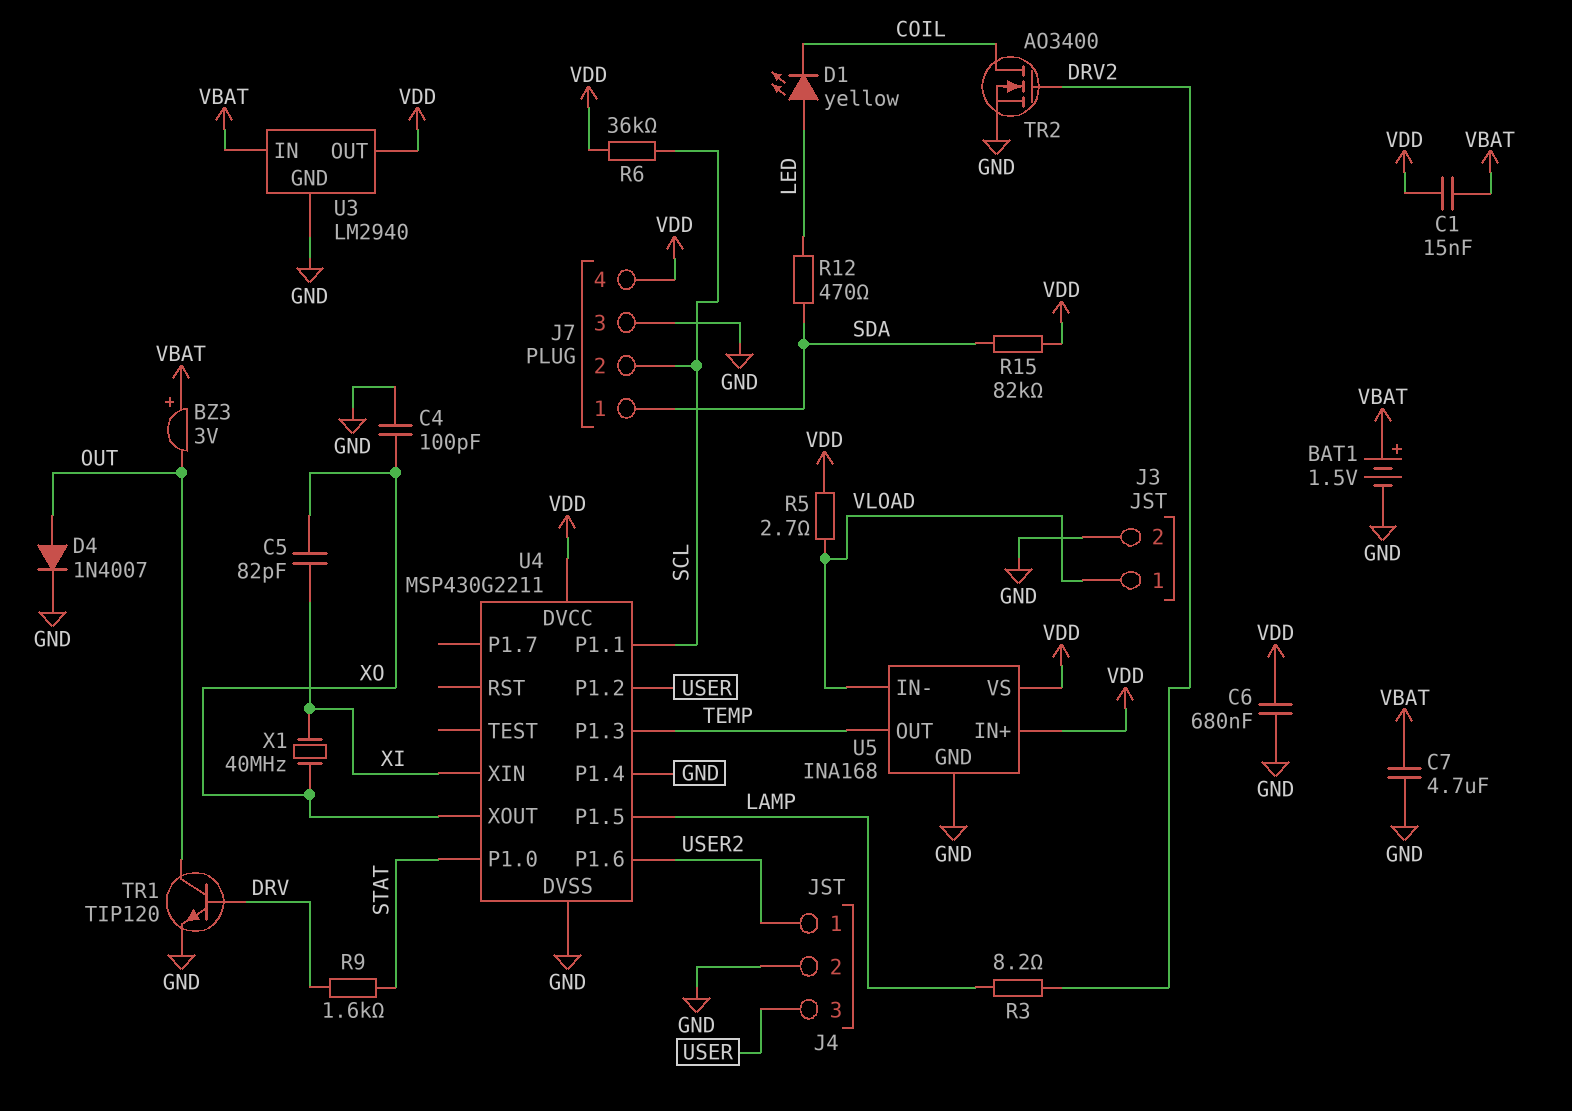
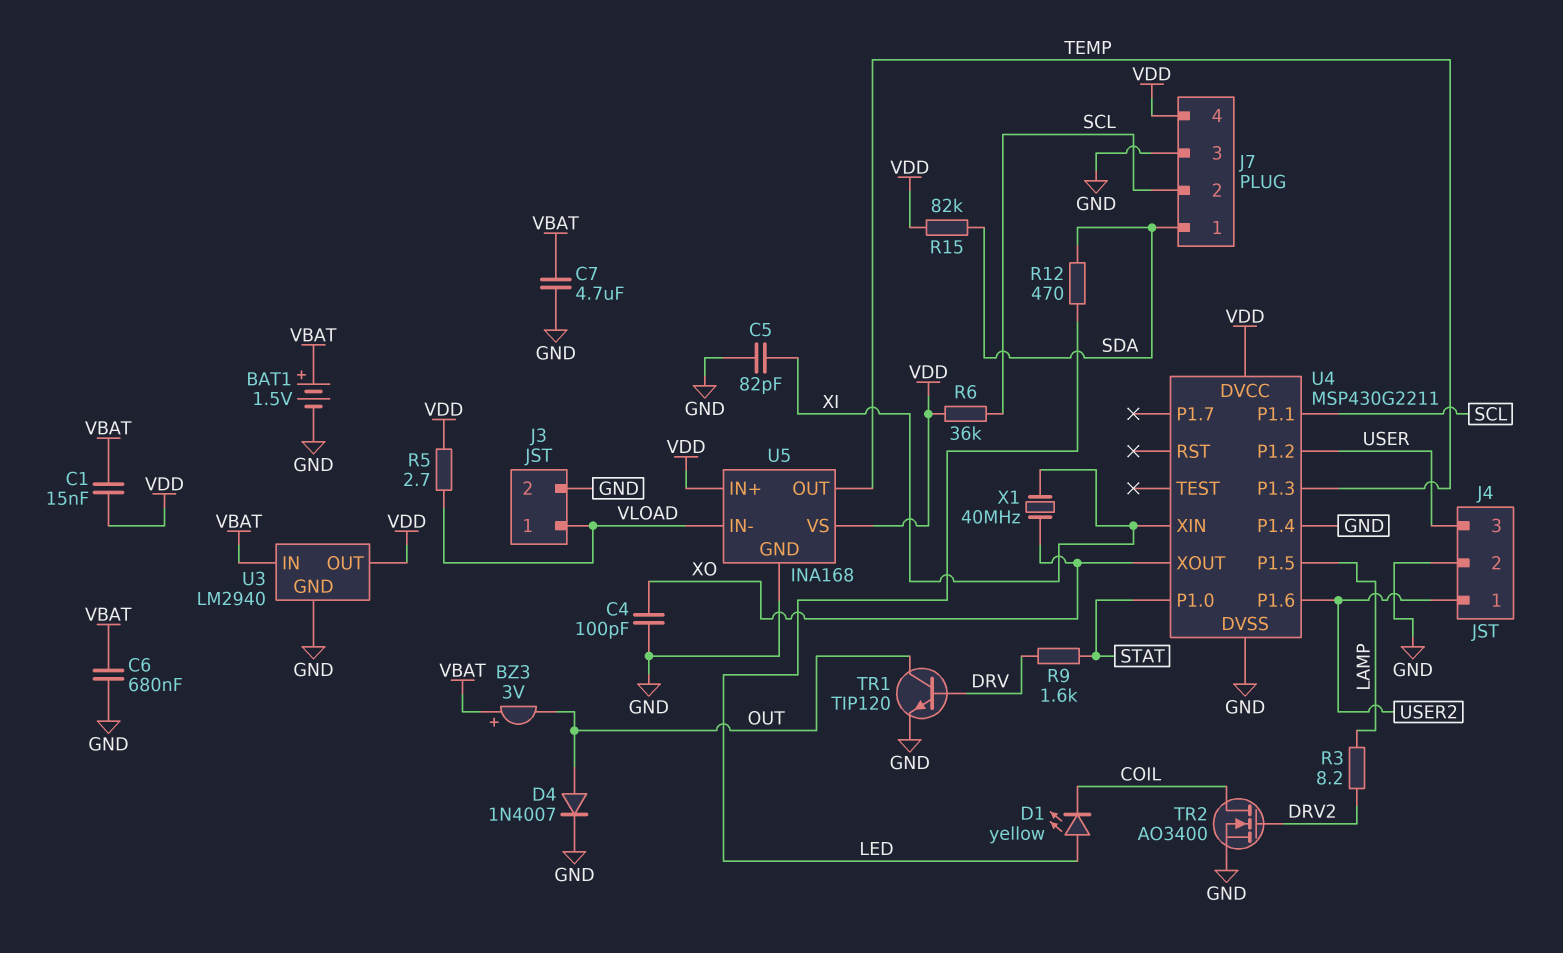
C5: 82pF (XI, XO) -> 82pF (GND, XI)
C6: 680nF (GND, VDD) -> 680nF (GND, VBAT)

